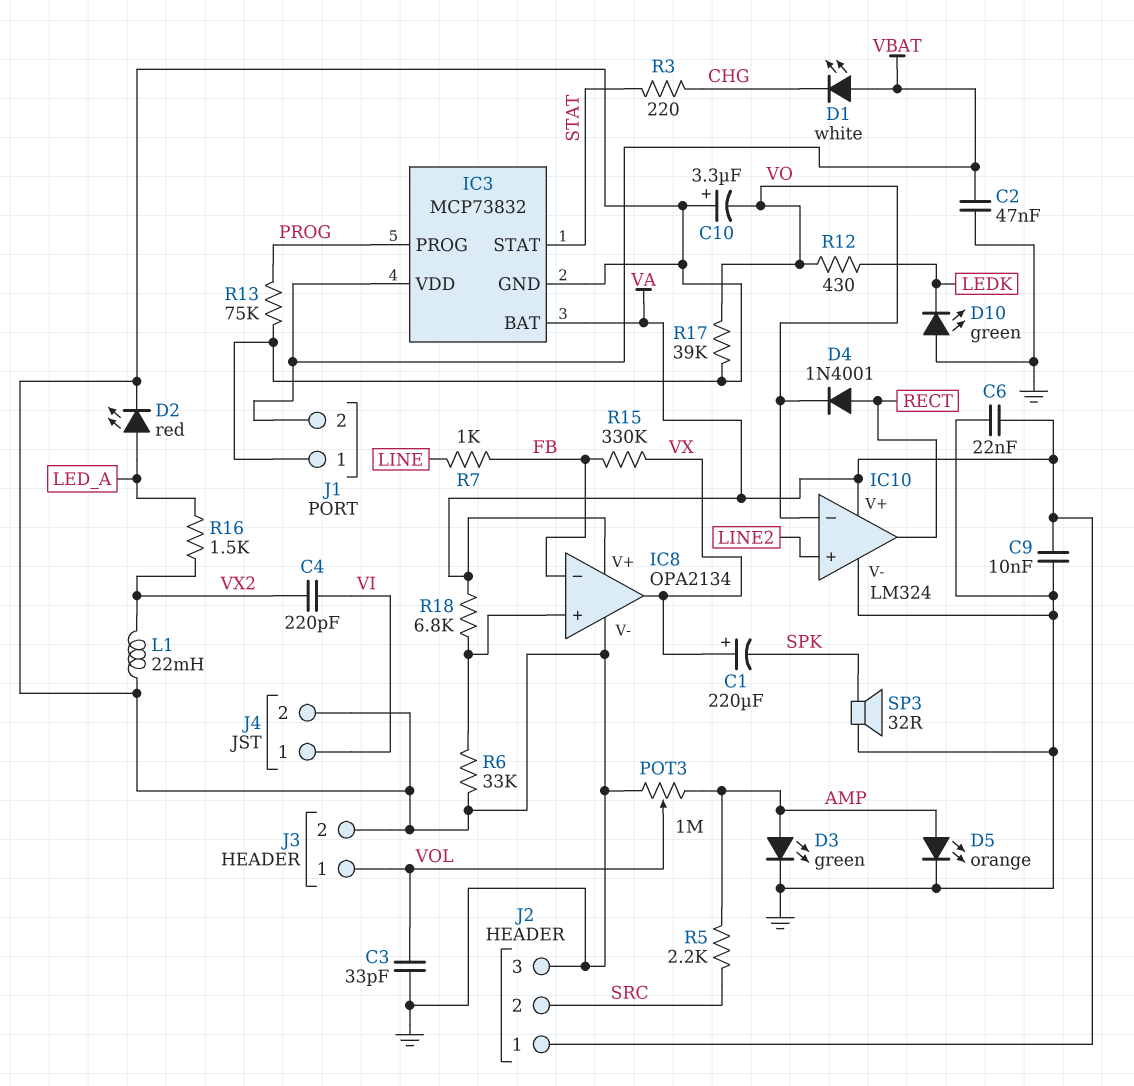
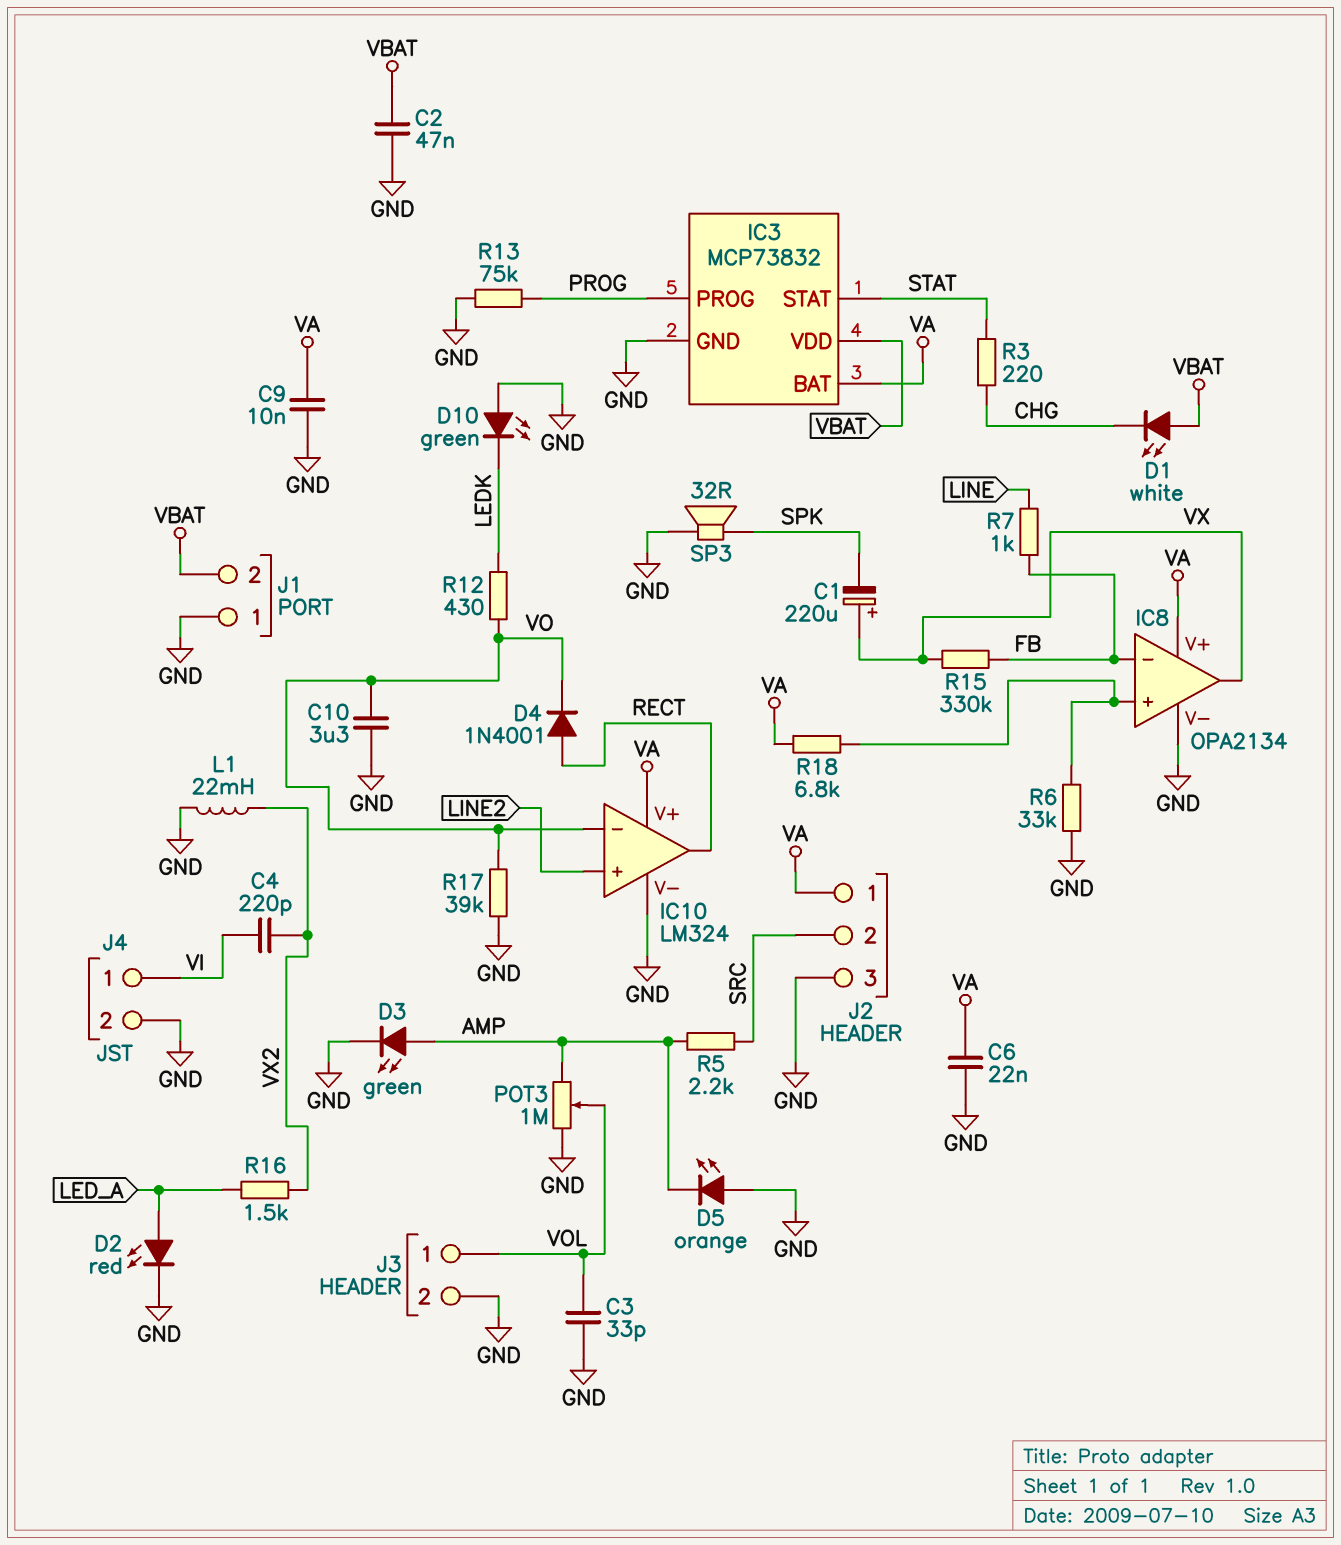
C10: 3.3uF (plus GND, minus VO) -> 3.3uF (GND, VO)
D5: LED orange (A AMP, K GND) -> LED orange (A GND, K AMP)

